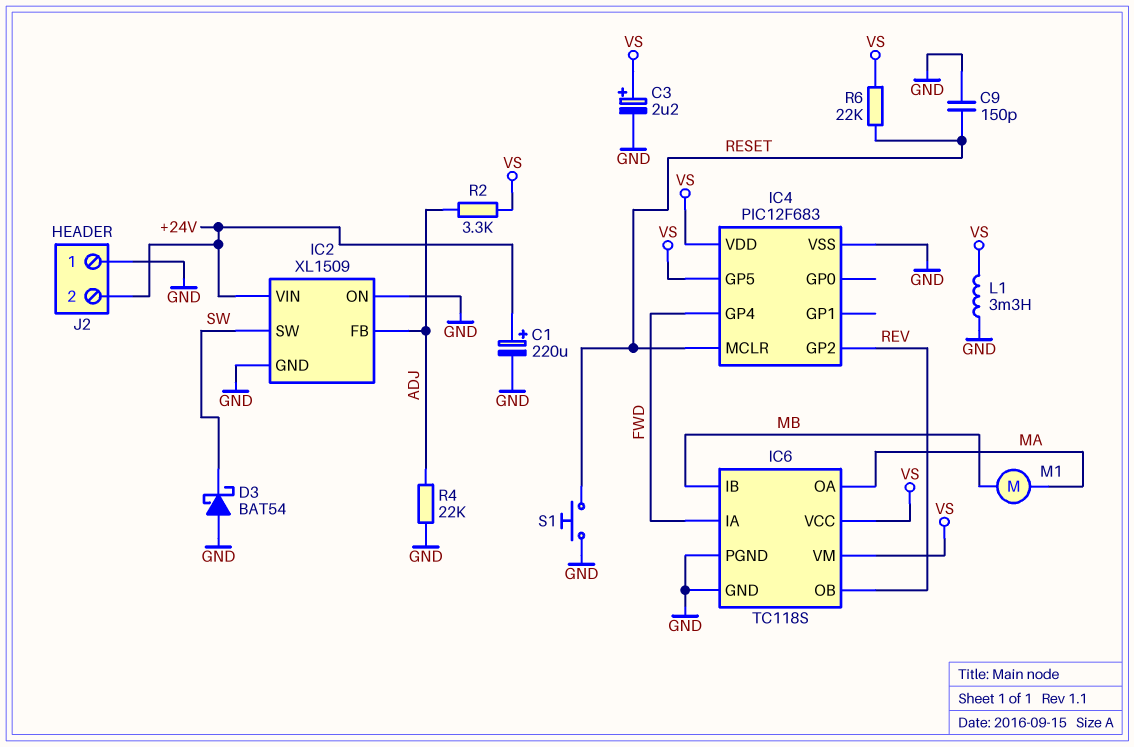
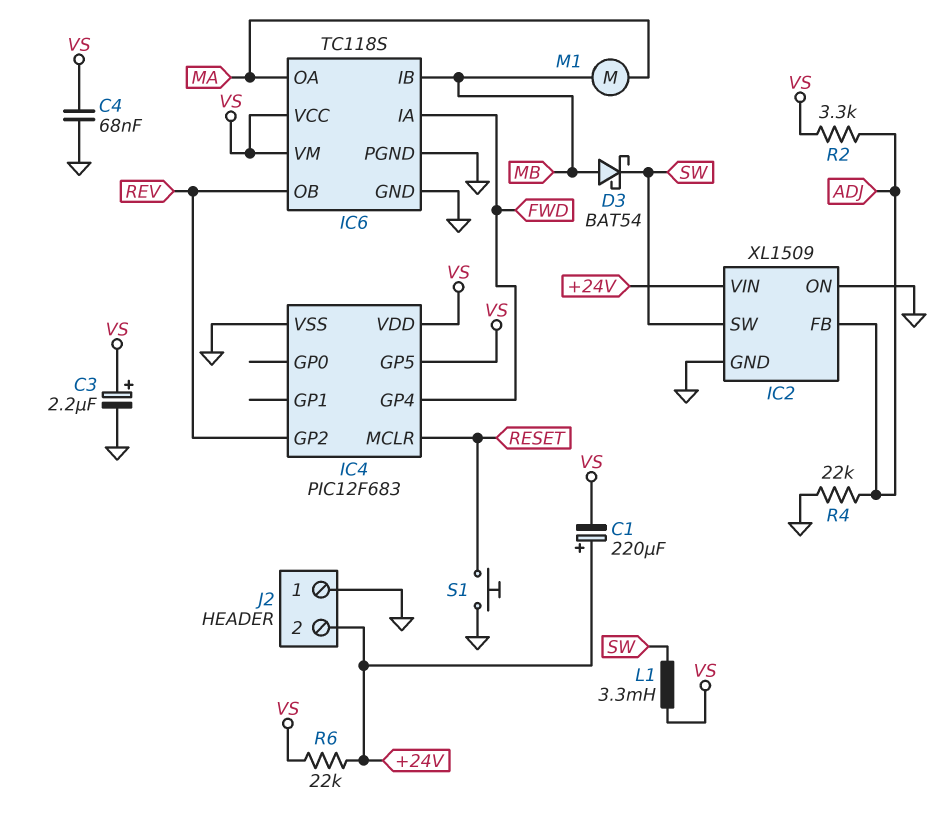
C1: 220uF (plus +24V, minus GND) -> 220uF (plus +24V, minus VS)
C4: none -> 68nF (GND, VS)
C9: 150pF (GND, RESET) -> none
D3: schottky BAT54 (A GND, K SW) -> schottky BAT54 (A MB, K SW)
L1: 3.3mH (GND, VS) -> 3.3mH (SW, VS)
R6: 22k (RESET, VS) -> 22k (+24V, VS)

